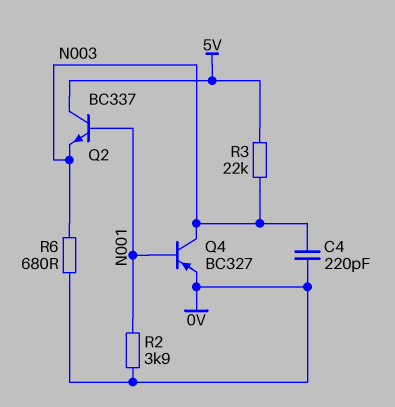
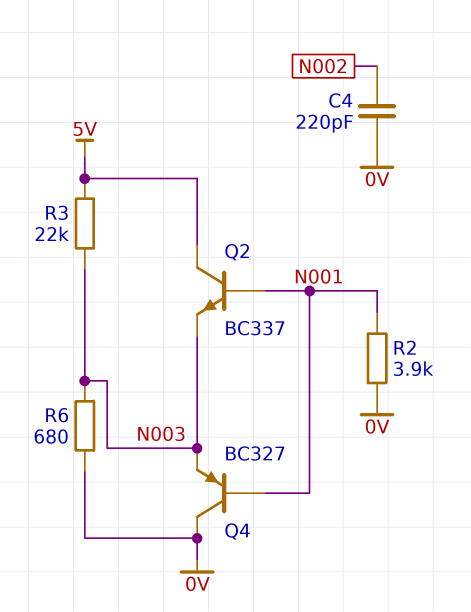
C4: 220pF (0V, N003) -> 220pF (0V, N002)
Q4: PNP BC327 (B N001, C N003, E 0V) -> PNP BC327 (B N001, C 0V, E N003)

